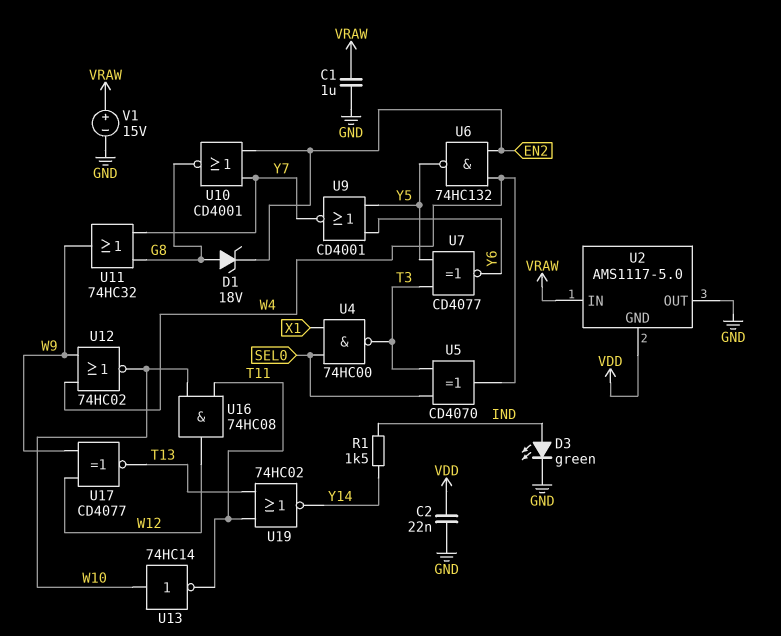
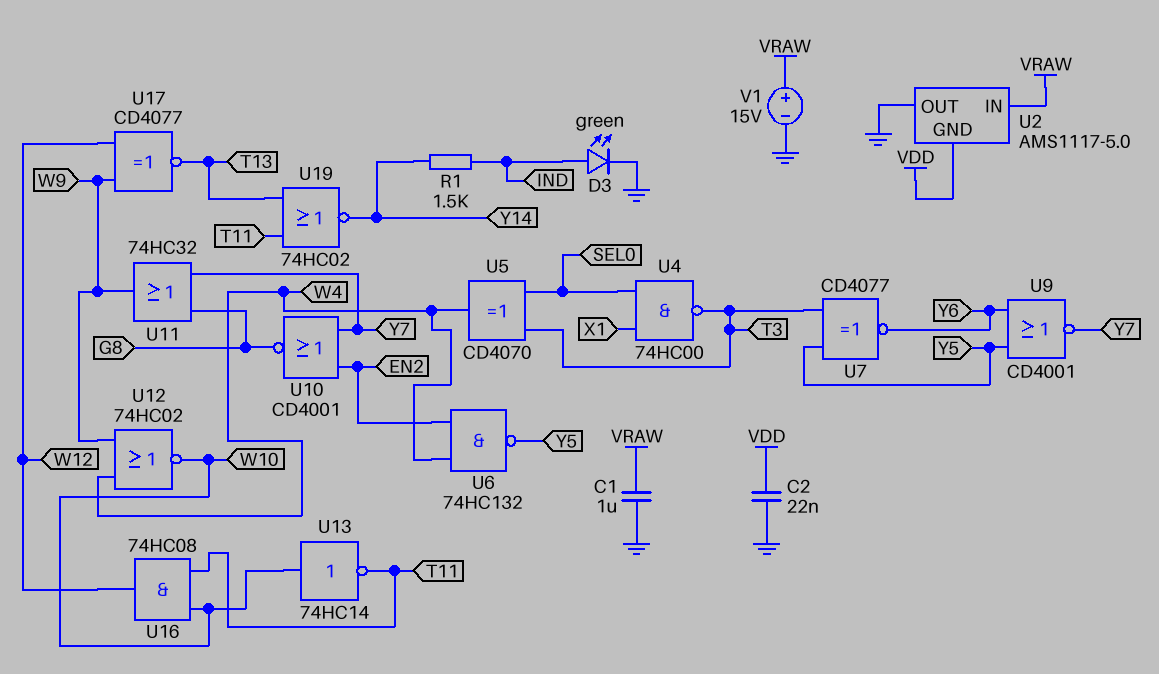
D1: zener 18V (A G8, K EN2) -> none

